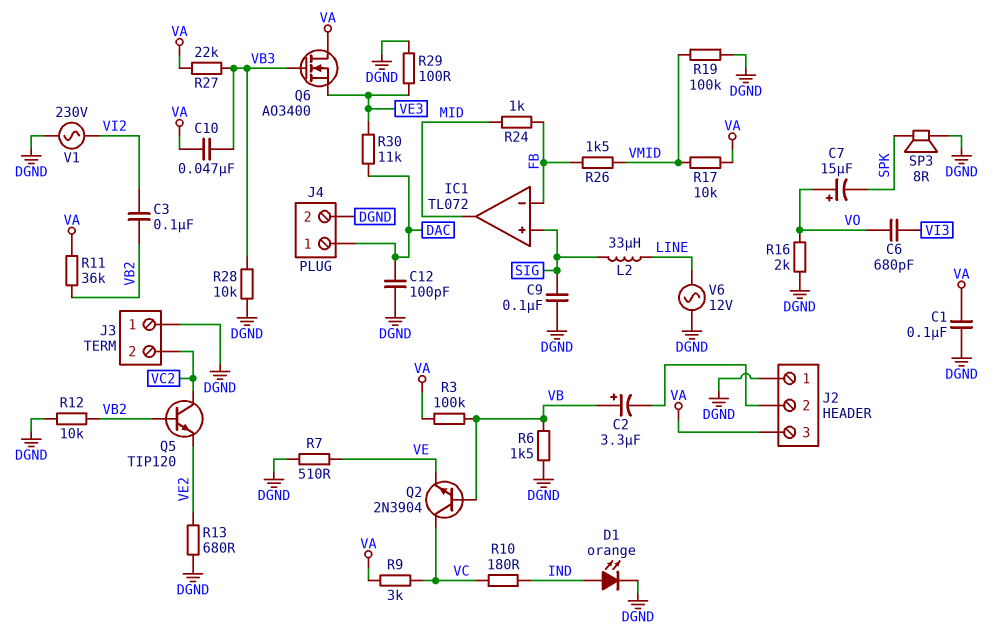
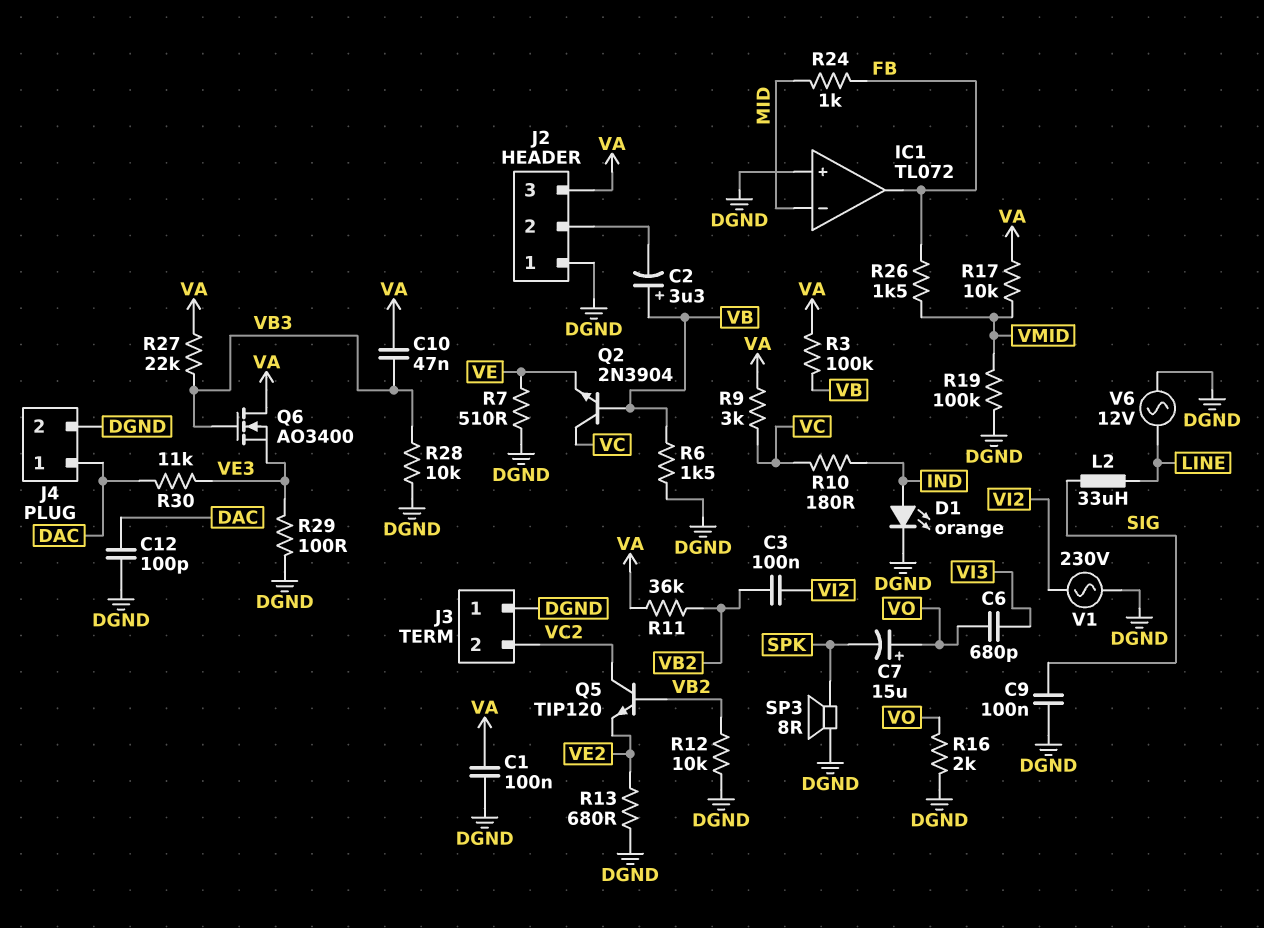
IC1 pin in+: SIG -> DGND
IC1 pin in-: FB -> MID
IC1 pin out: MID -> FB

